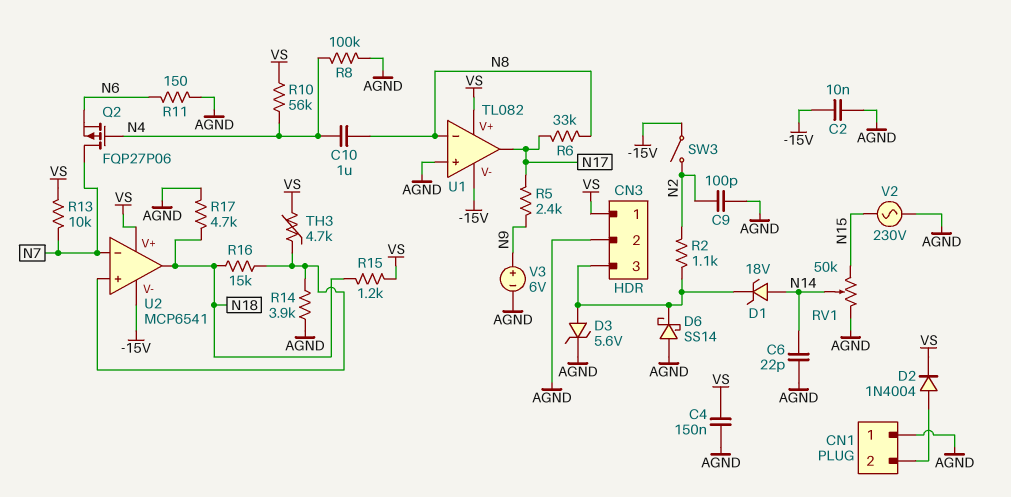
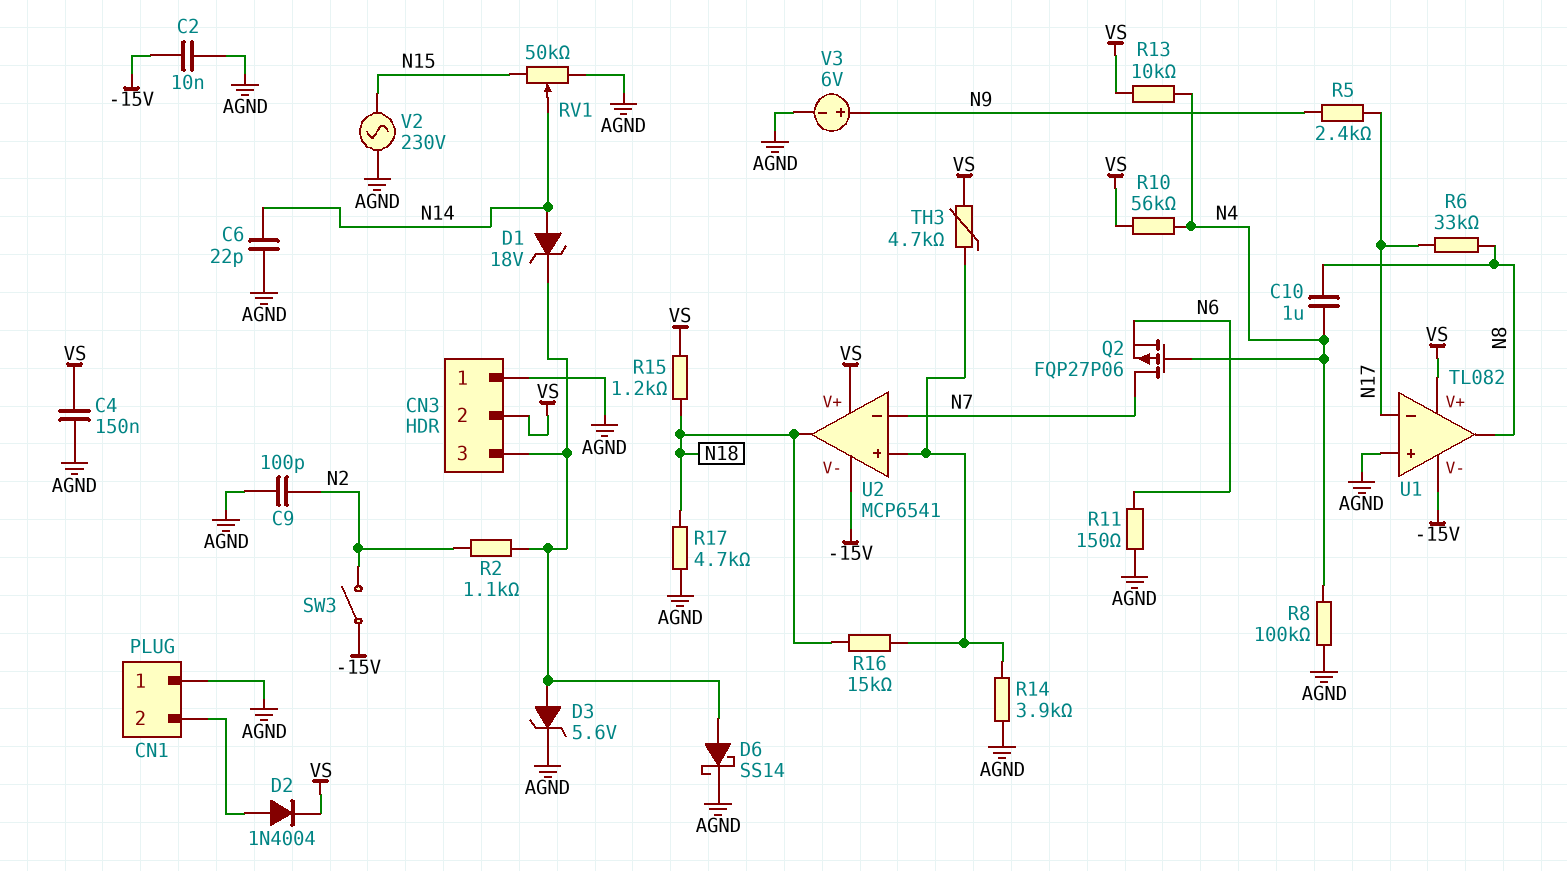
CN3 pin 1: VS -> AGND
CN3 pin 2: AGND -> VS
D6: schottky SS14 (A AGND, K CN3/3) -> schottky SS14 (A CN3/3, K AGND)
R13: 10k (N7, VS) -> 10k (N4, VS)
U1 pin in-: N8 -> N17
U1 pin out: N17 -> N8

